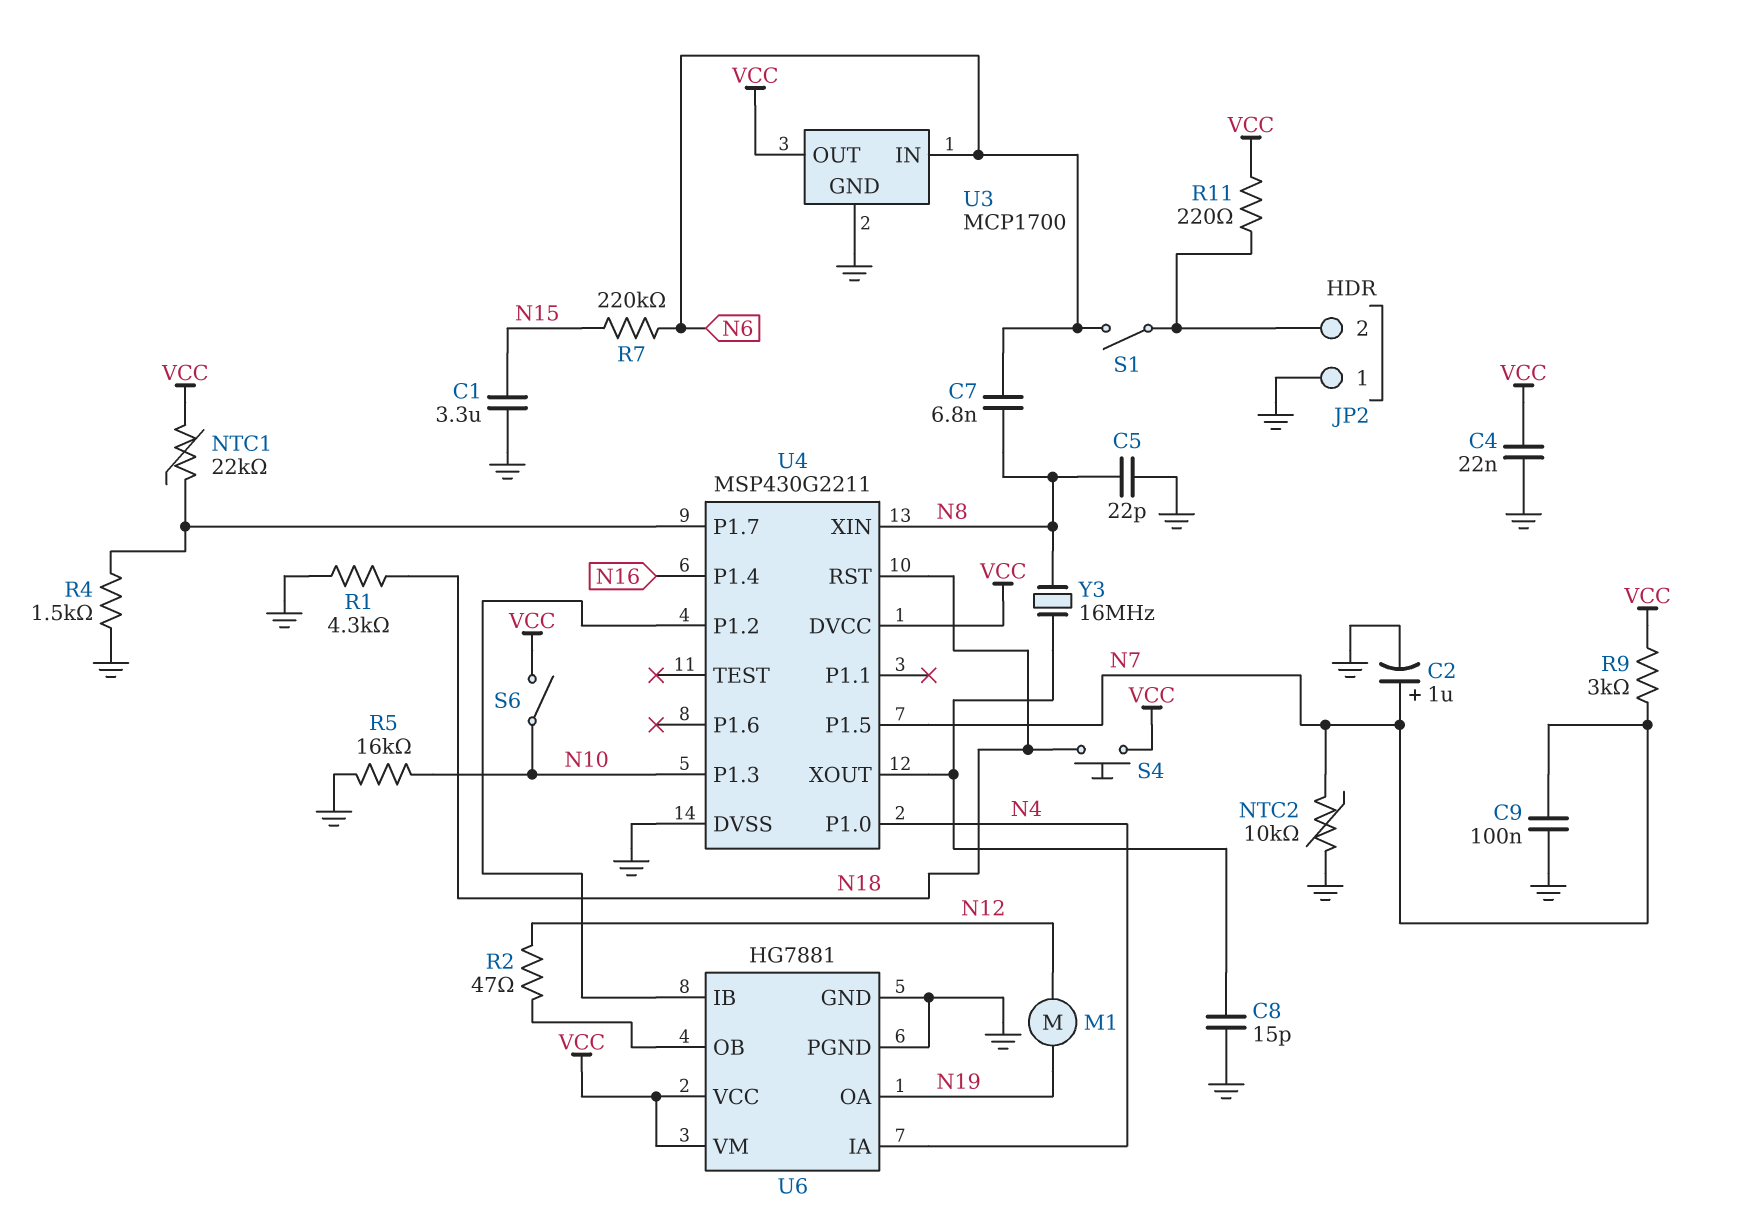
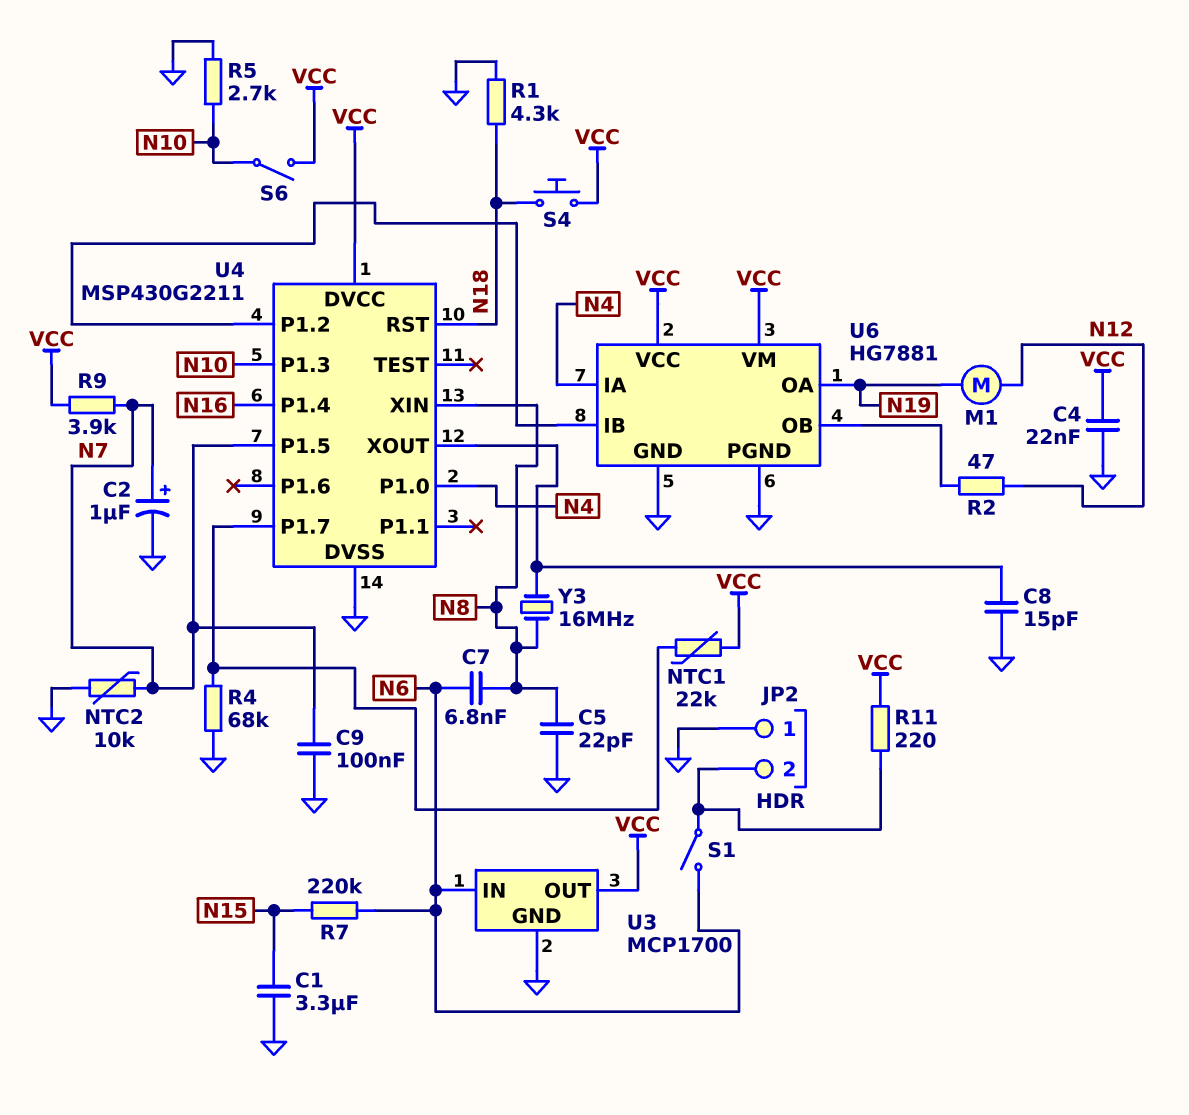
R4: 1.5k (GND, U4/P1.7) -> 68k (GND, U4/P1.7)
R5: 16k (GND, N10) -> 2.7k (GND, N10)
R9: 3k (N7, VCC) -> 3.9k (N7, VCC)

